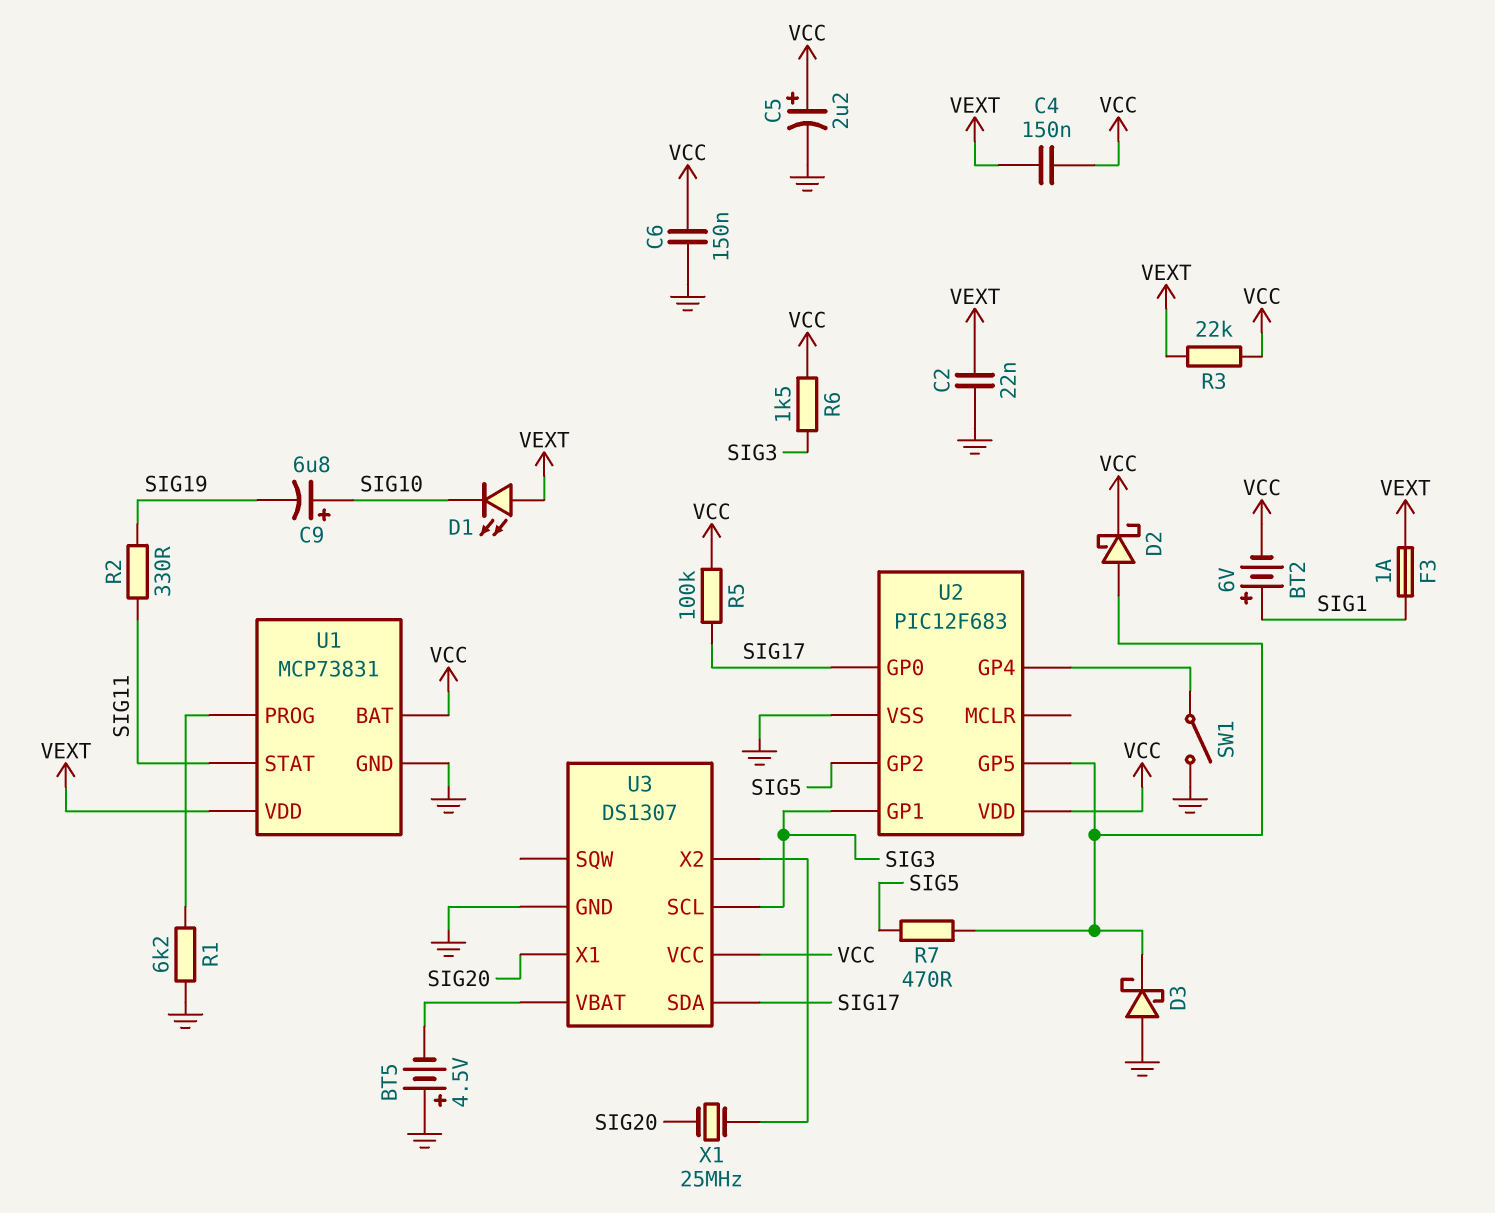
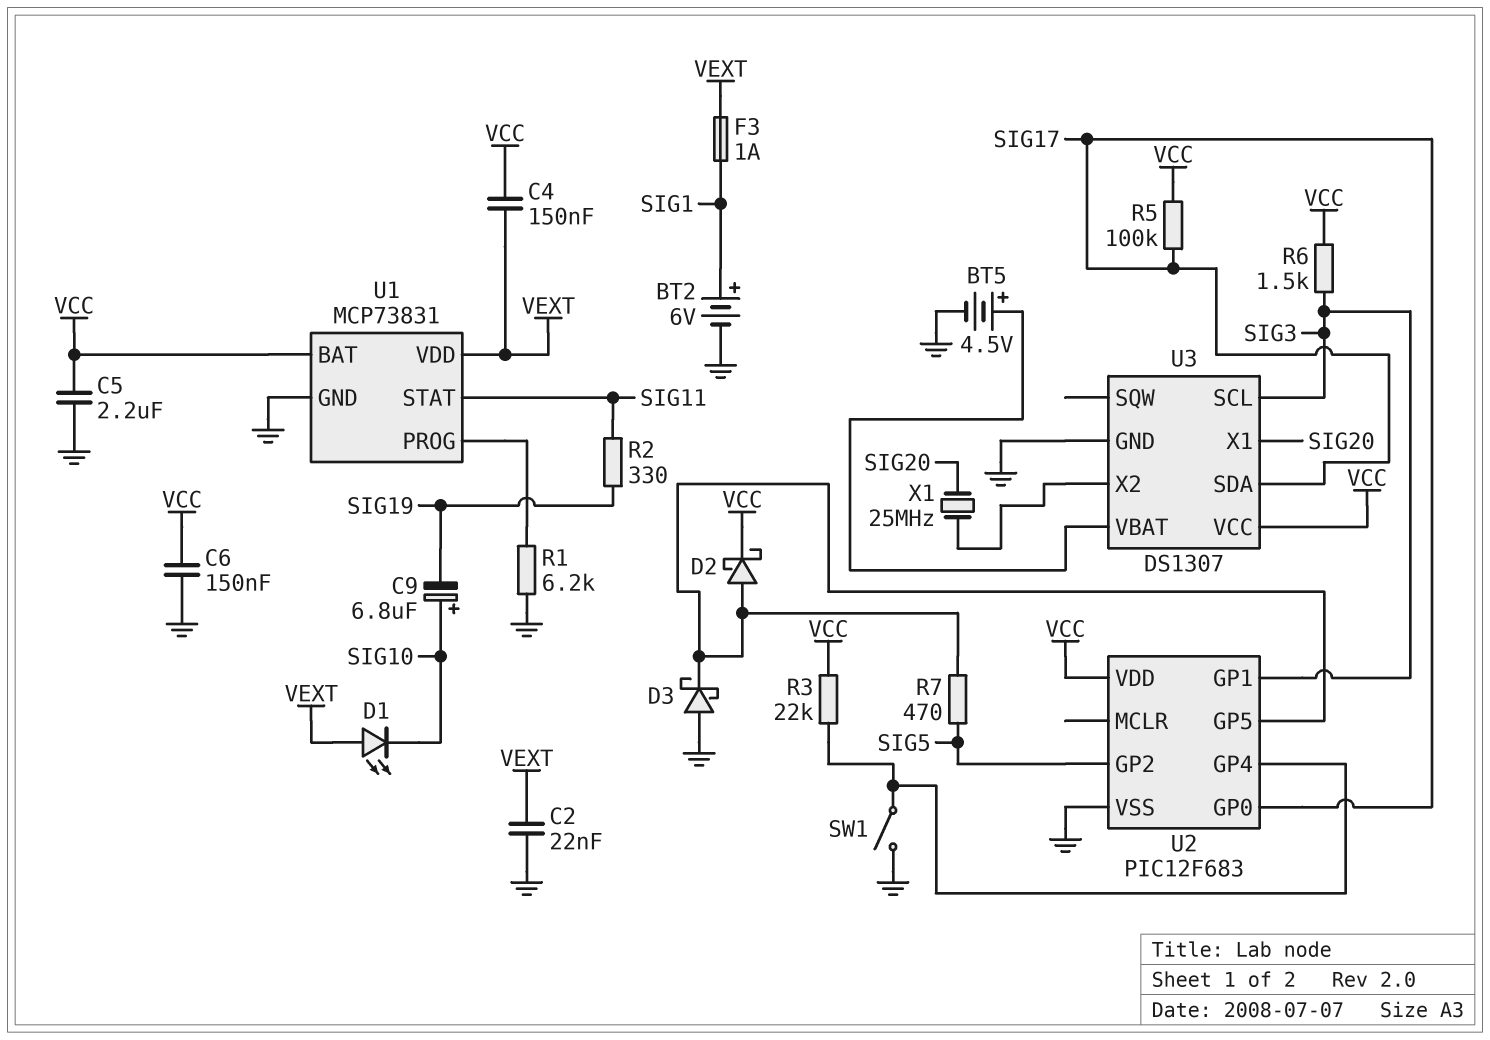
BT2: 6V (plus SIG1, minus VCC) -> 6V (plus SIG1, minus GND)
BT5: 4.5V (plus GND, minus U3/VBAT) -> 4.5V (plus U3/VBAT, minus GND)
C5: 2.2uF (plus VCC, minus GND) -> 2.2uF (GND, VCC)
R3: 22k (VCC, VEXT) -> 22k (U2/GP4, VCC)

